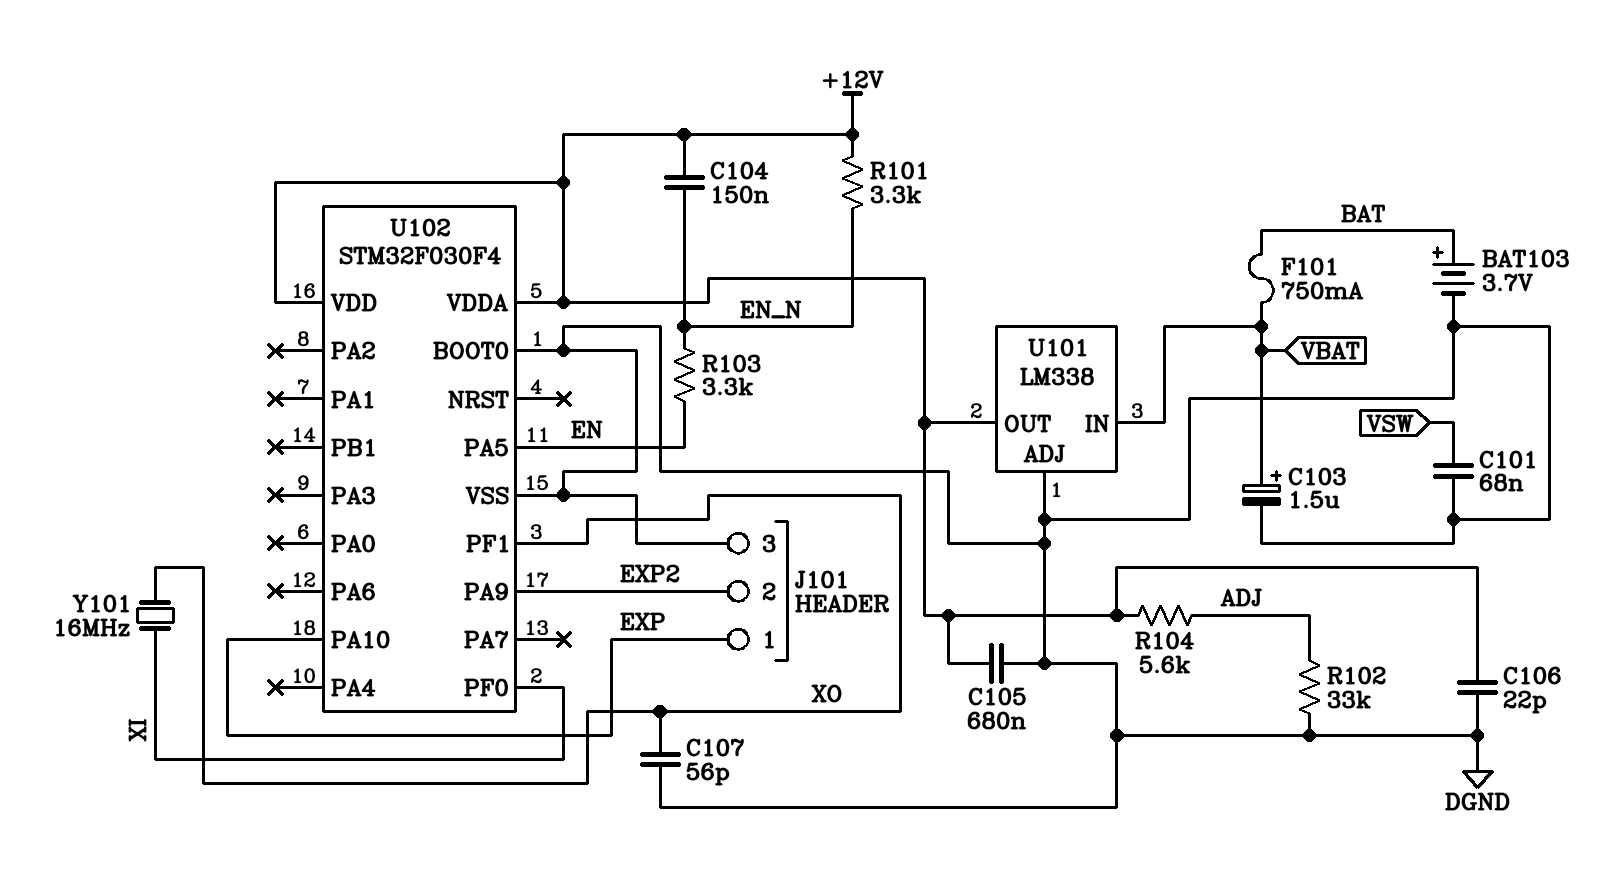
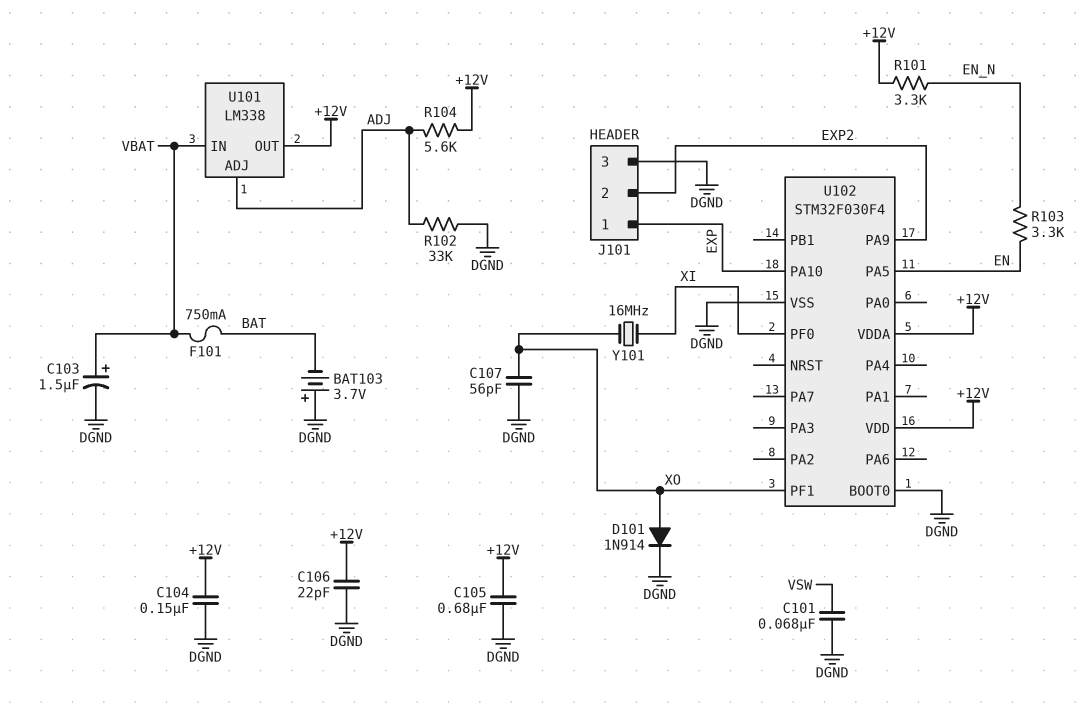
BAT103: 3.7V (plus BAT, minus DGND) -> 3.7V (plus DGND, minus BAT)
C104: 150nF (+12V, EN_N) -> 150nF (+12V, DGND)
D101: none -> diode 1N914 (A XO, K DGND)
U101 pin ADJ: DGND -> ADJ

